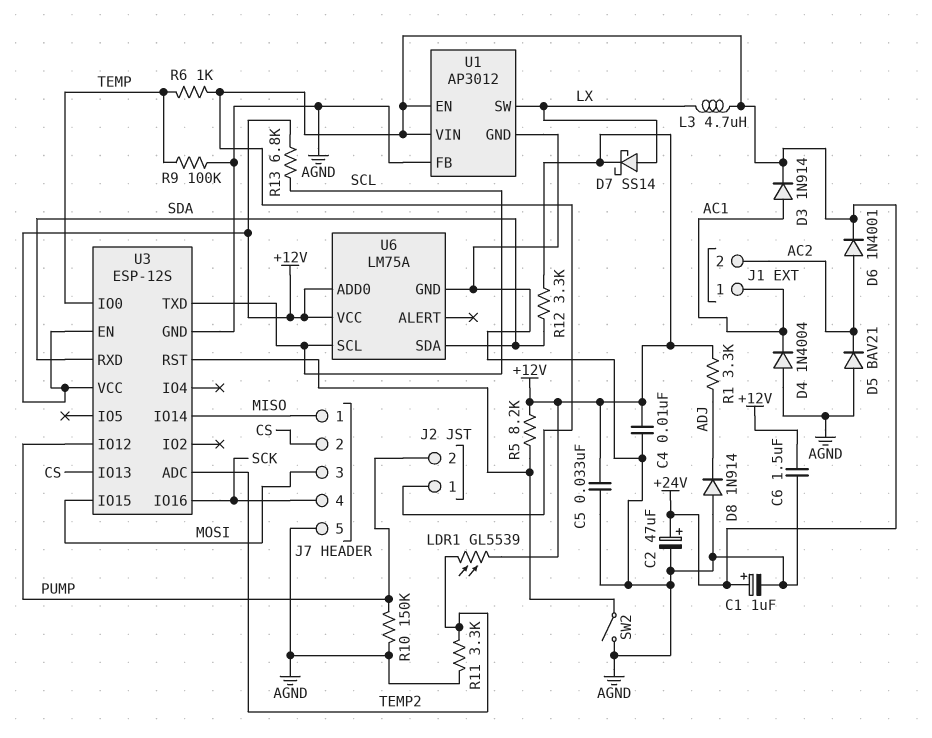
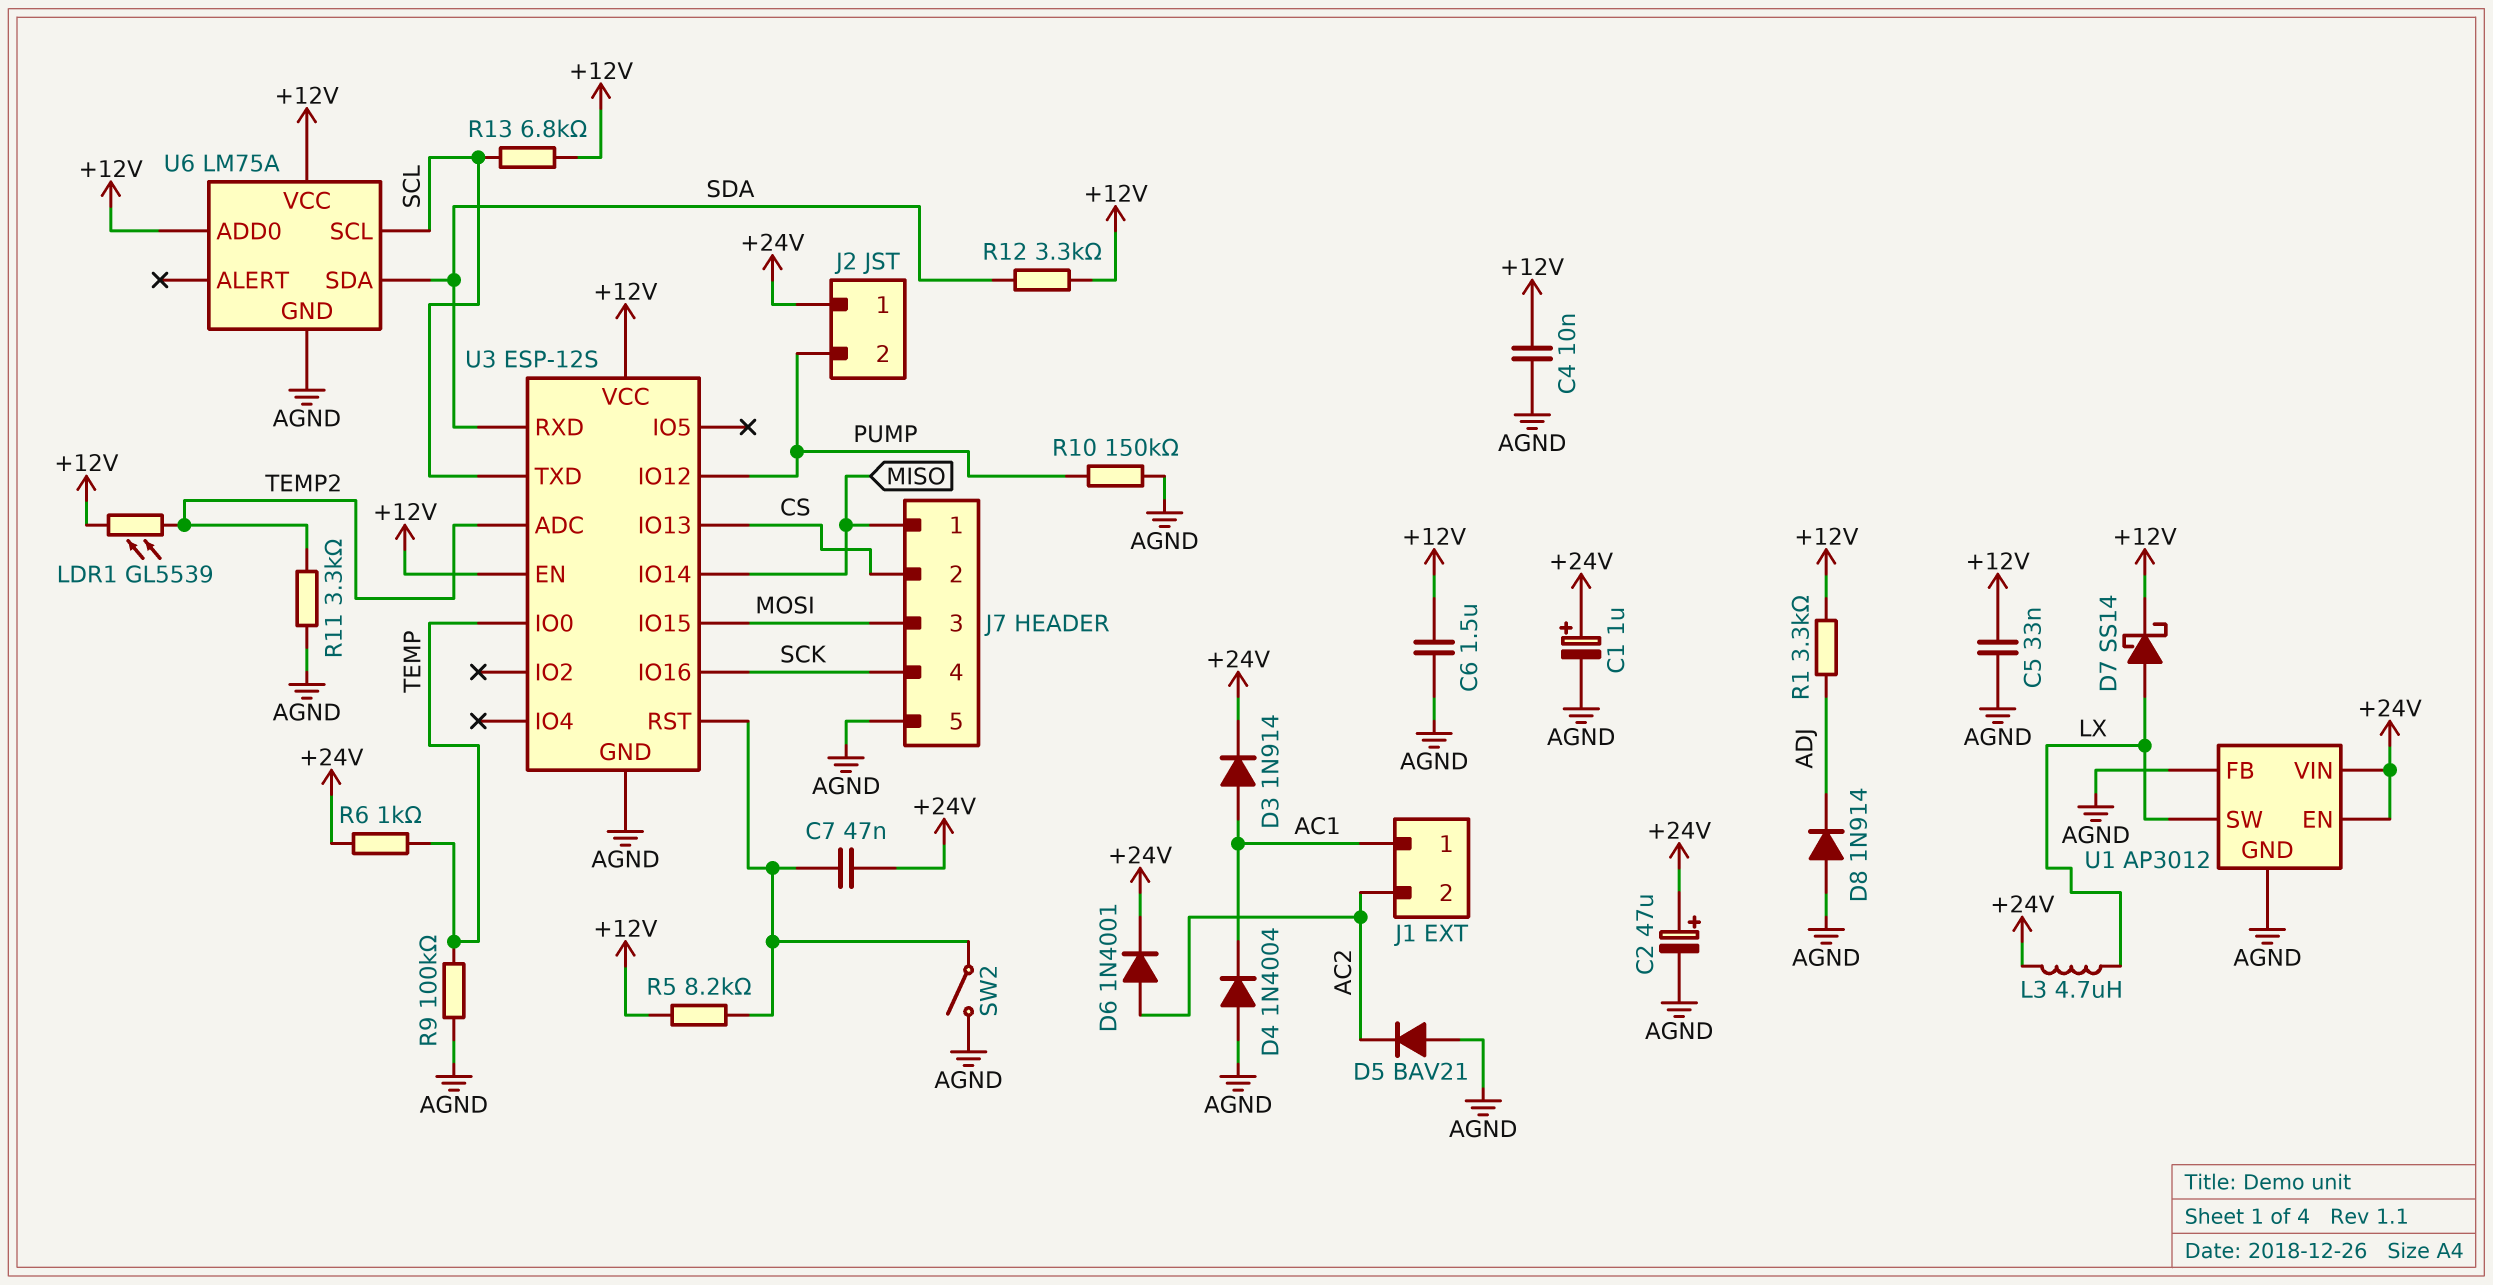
C7: none -> 47nF (+24V, U3/RST)

